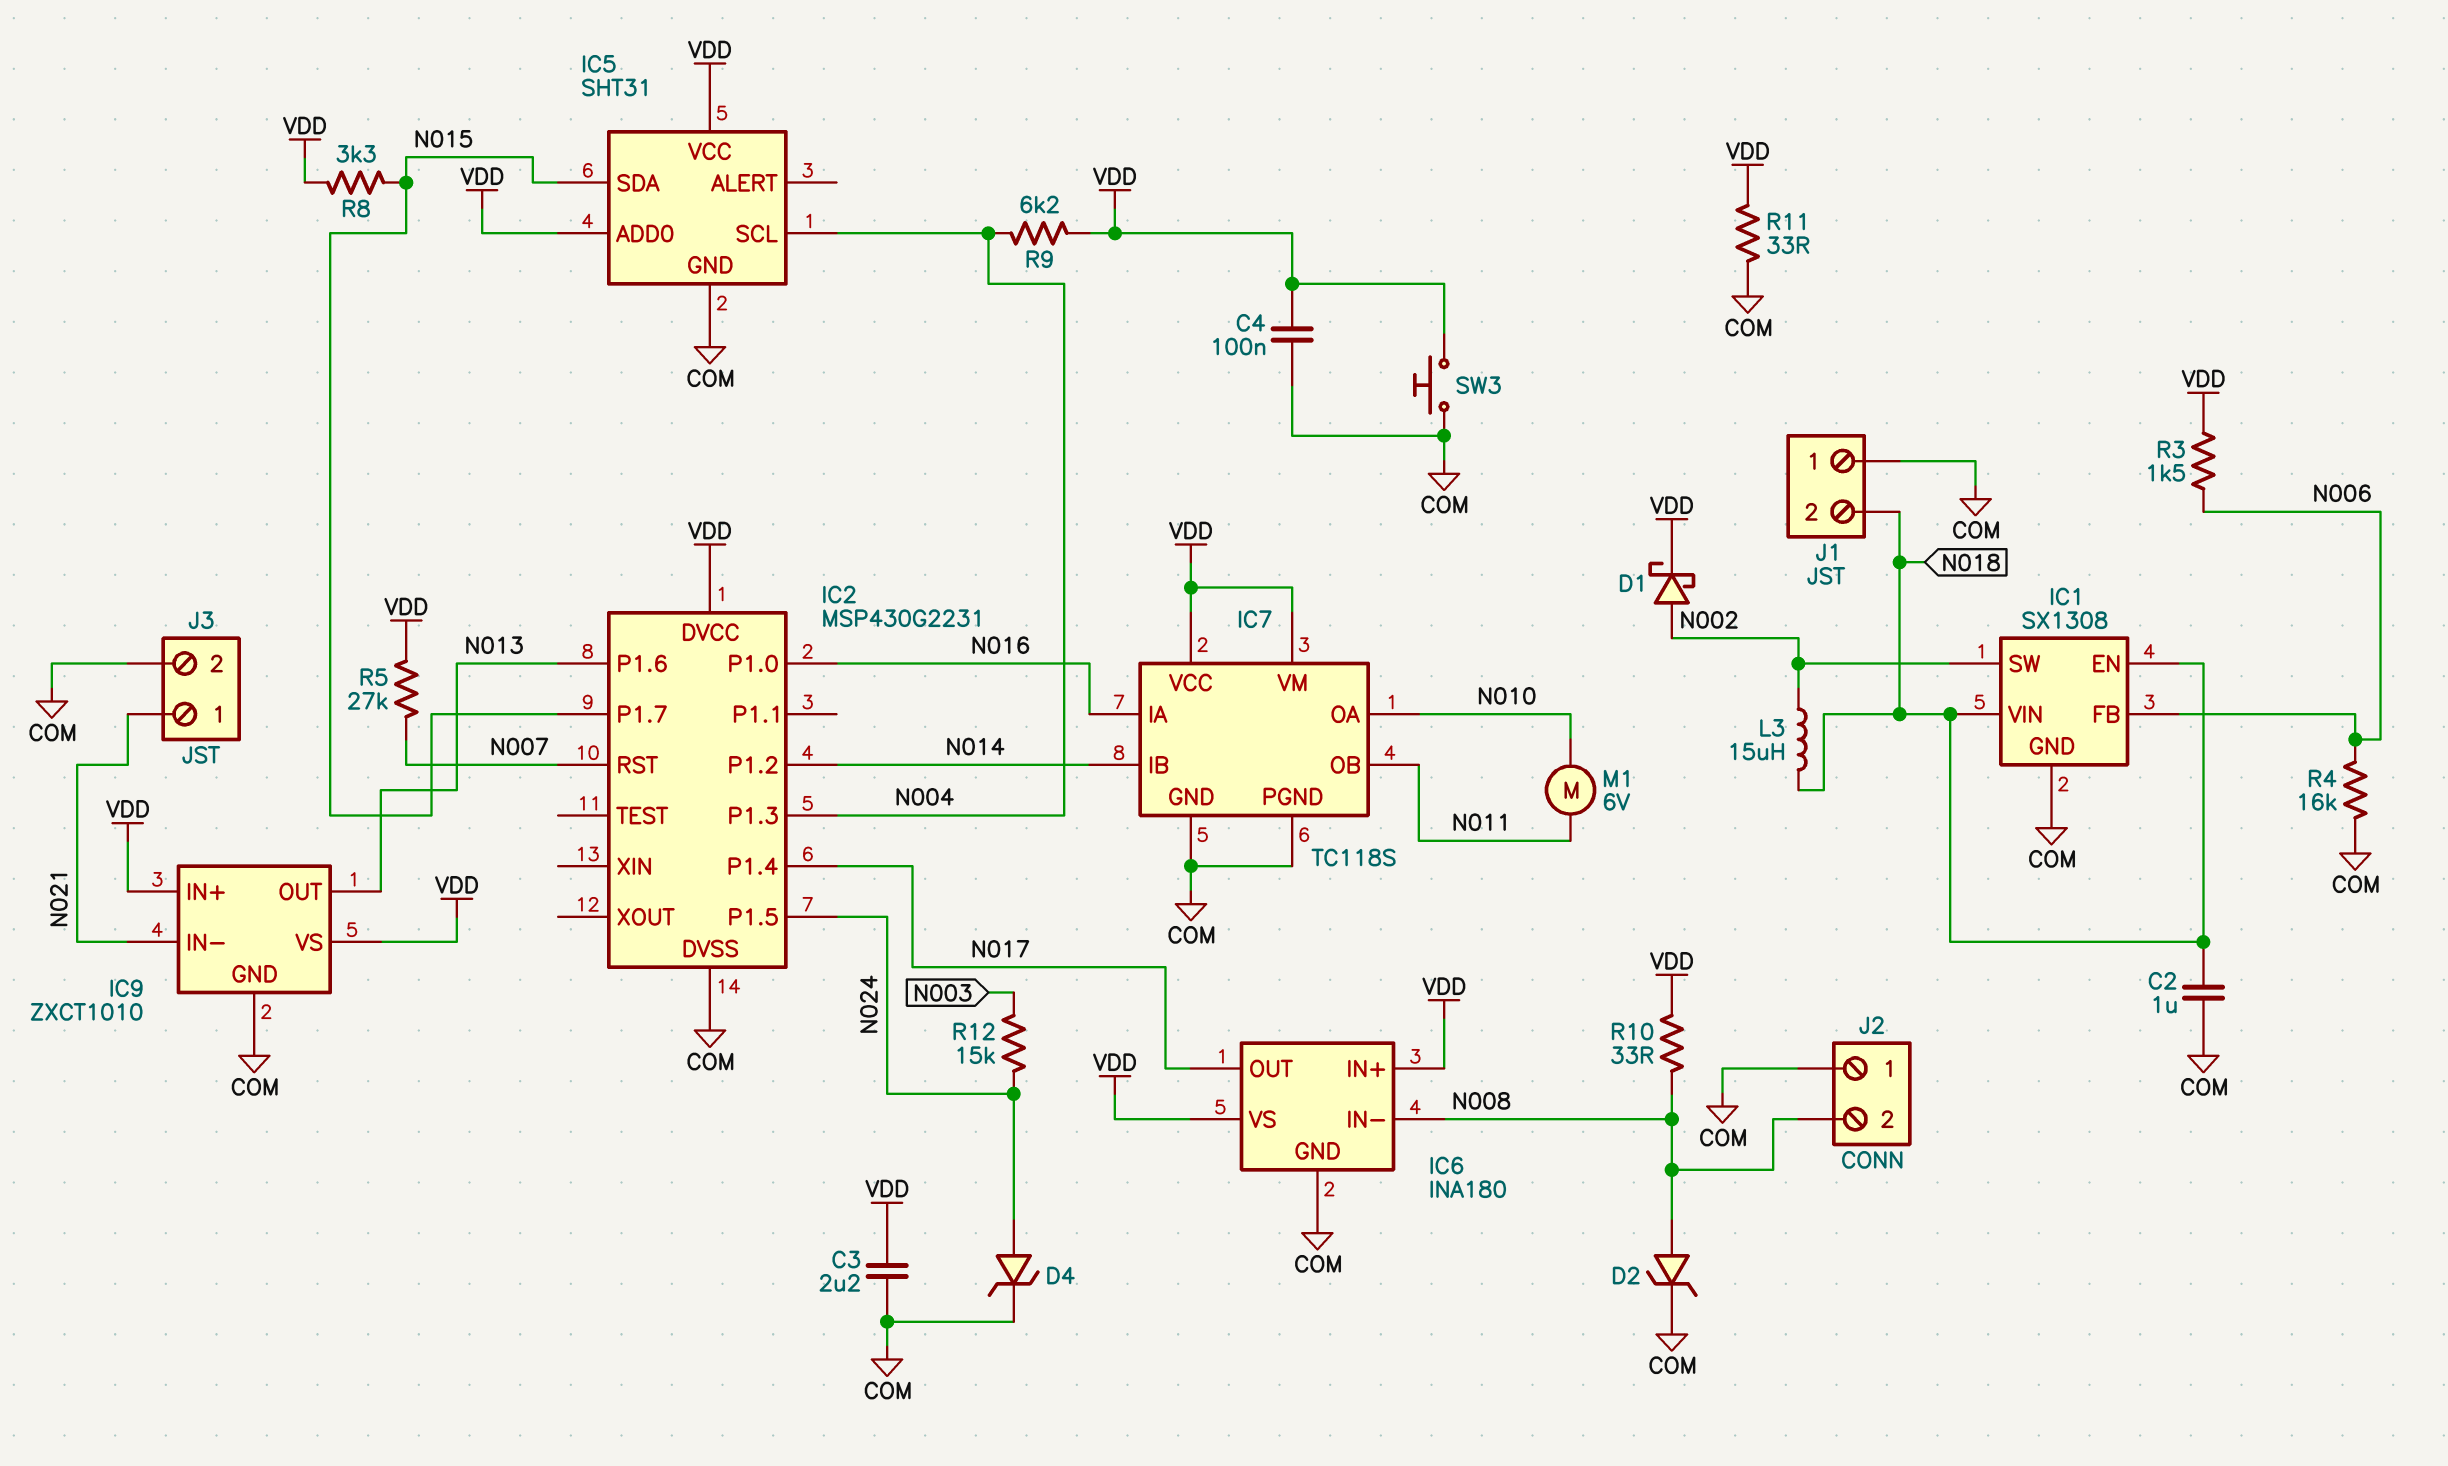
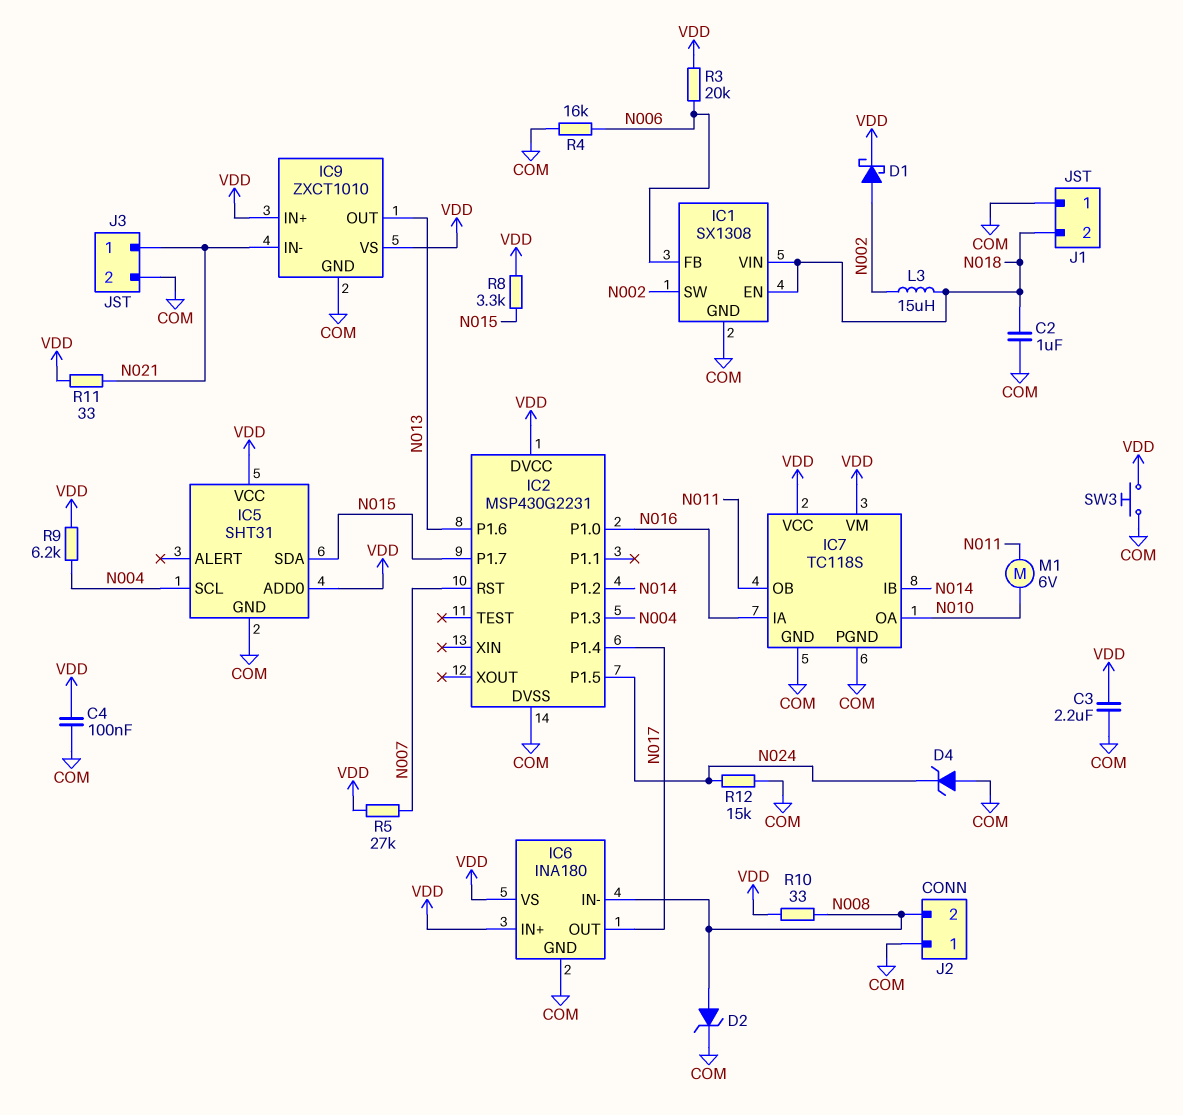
D4: zener (A N024, K COM) -> zener (A COM, K N024)
R3: 1.5k (N006, VDD) -> 20k (N006, VDD)
R11: 33 (COM, VDD) -> 33 (N021, VDD)
R12: 15k (N003, N024) -> 15k (COM, N024)

